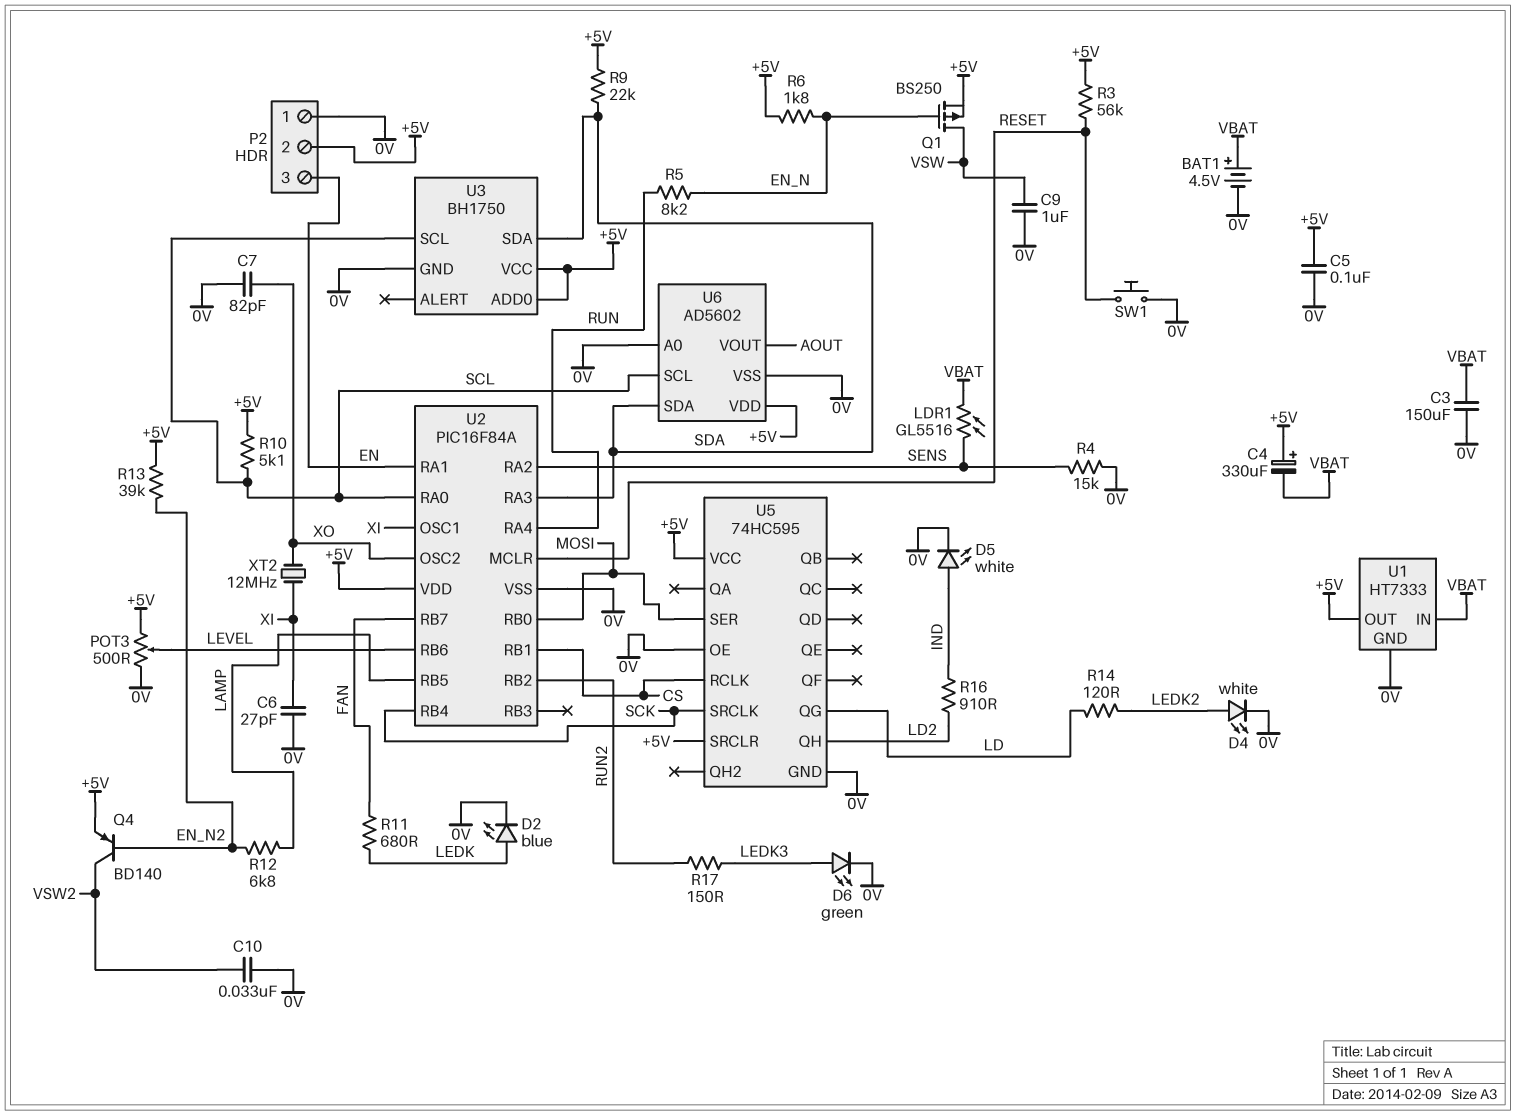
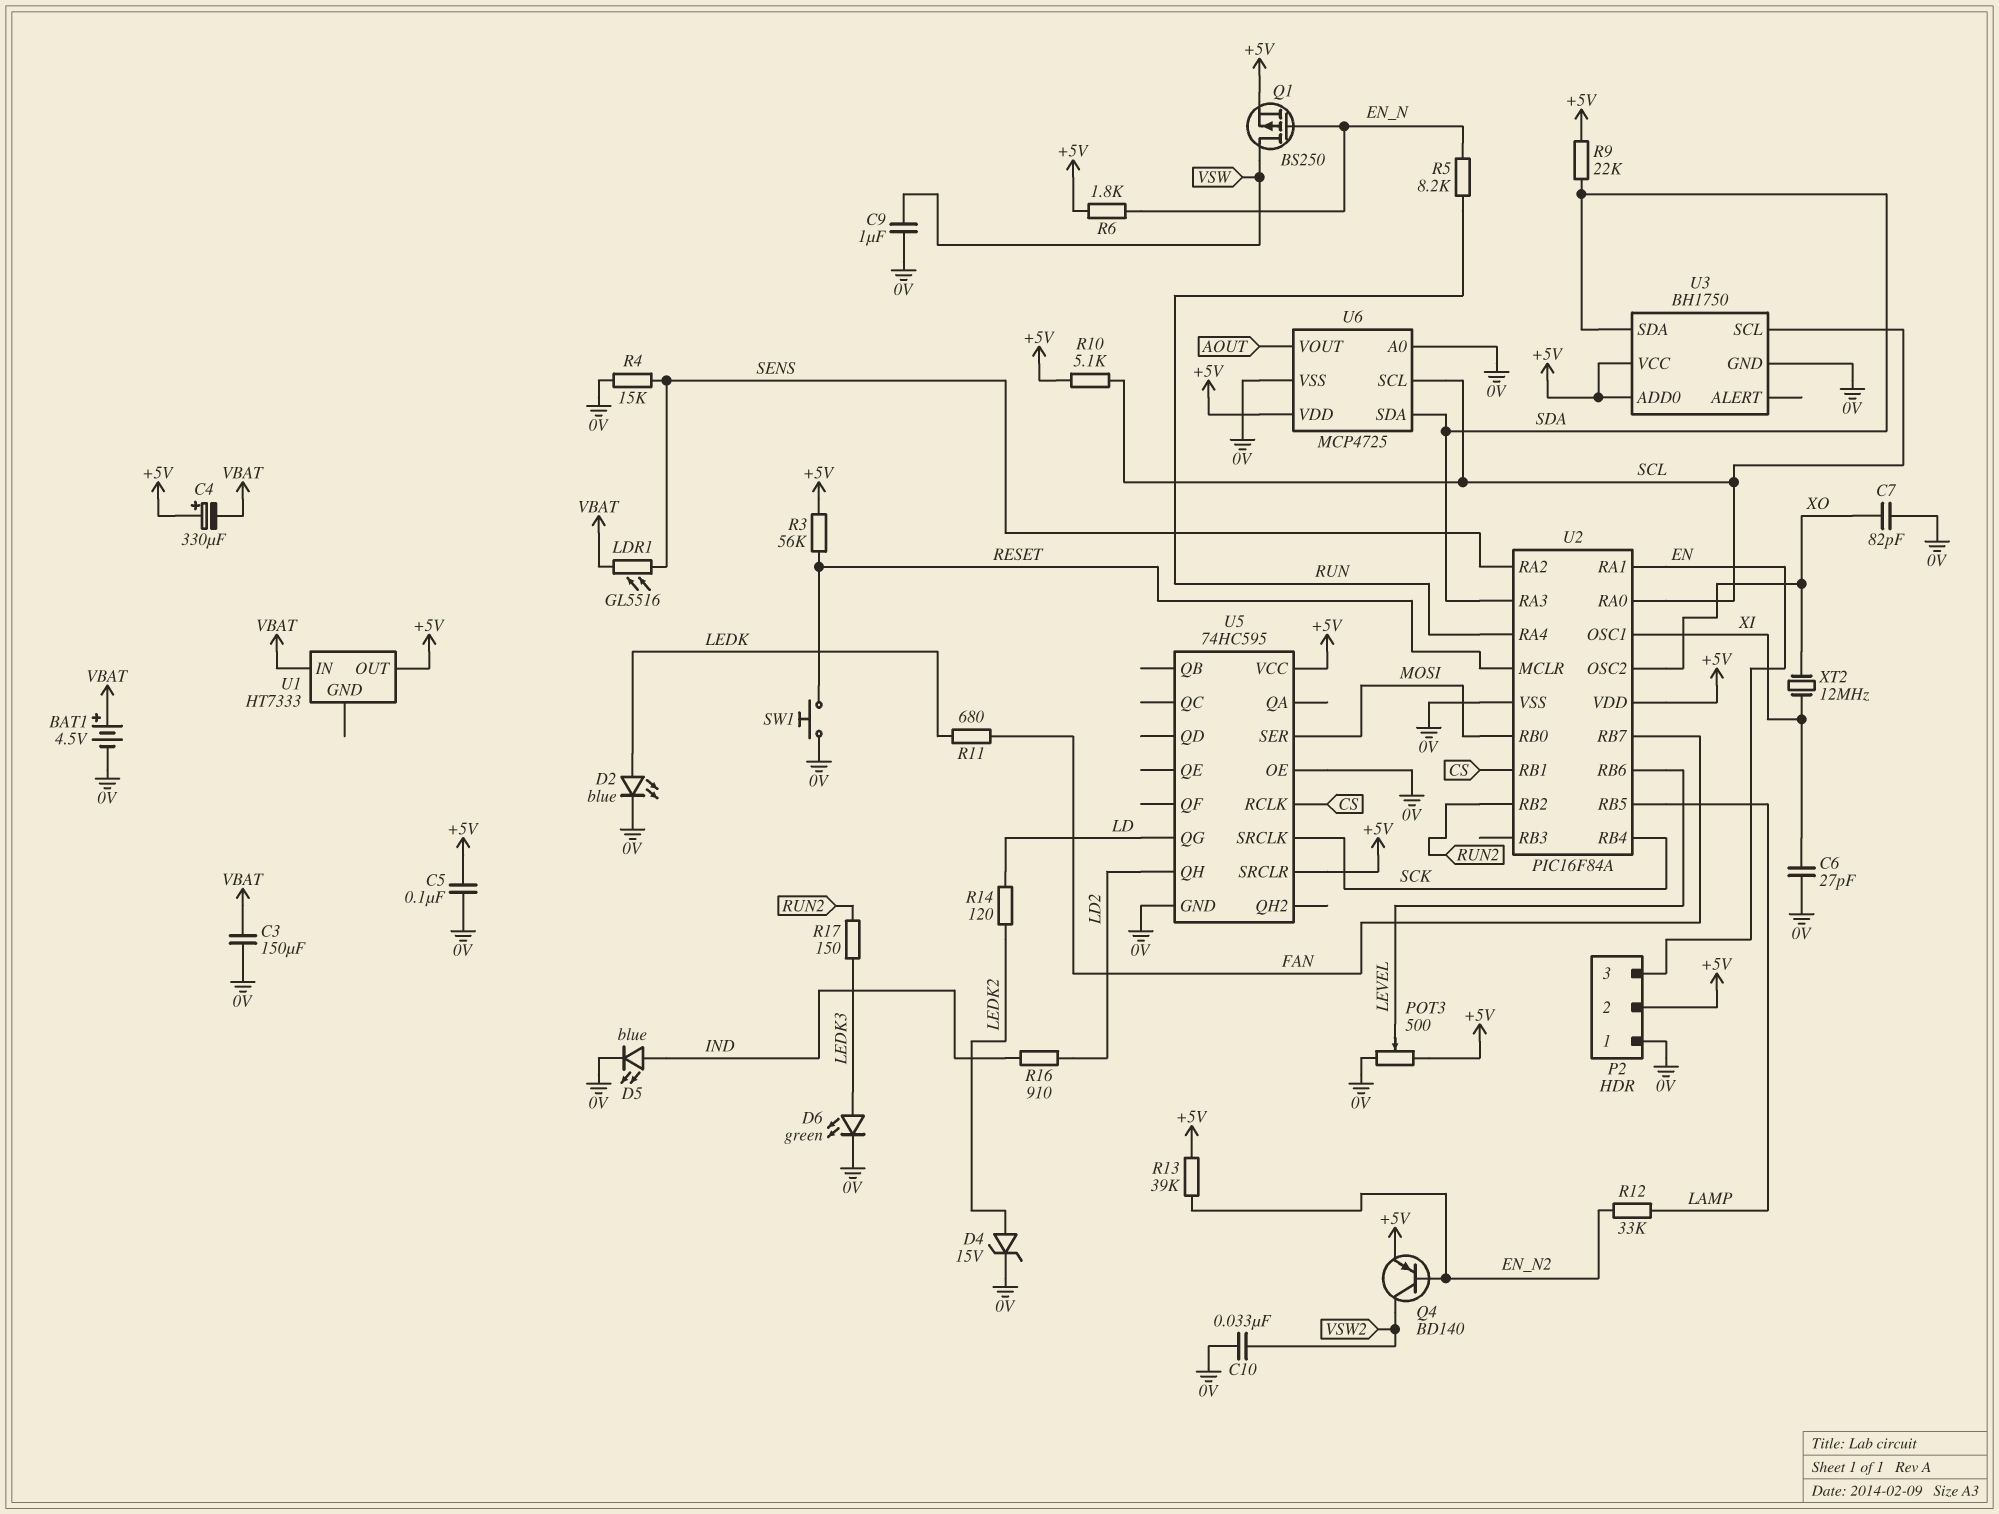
D4: LED white (A LEDK2, K 0V) -> zener 15V (A LEDK2, K 0V)
D5: LED white (A IND, K 0V) -> LED blue (A IND, K 0V)
R12: 6.8k (EN_N2, LAMP) -> 33k (EN_N2, LAMP)
U1 pin GND: 0V -> none
U6: AD5602 -> MCP4725

